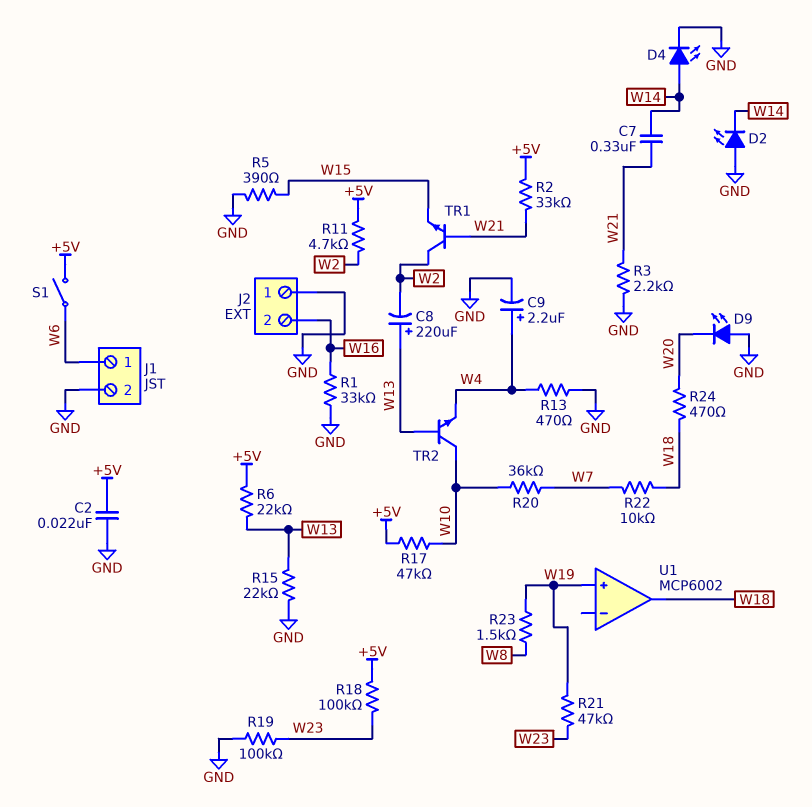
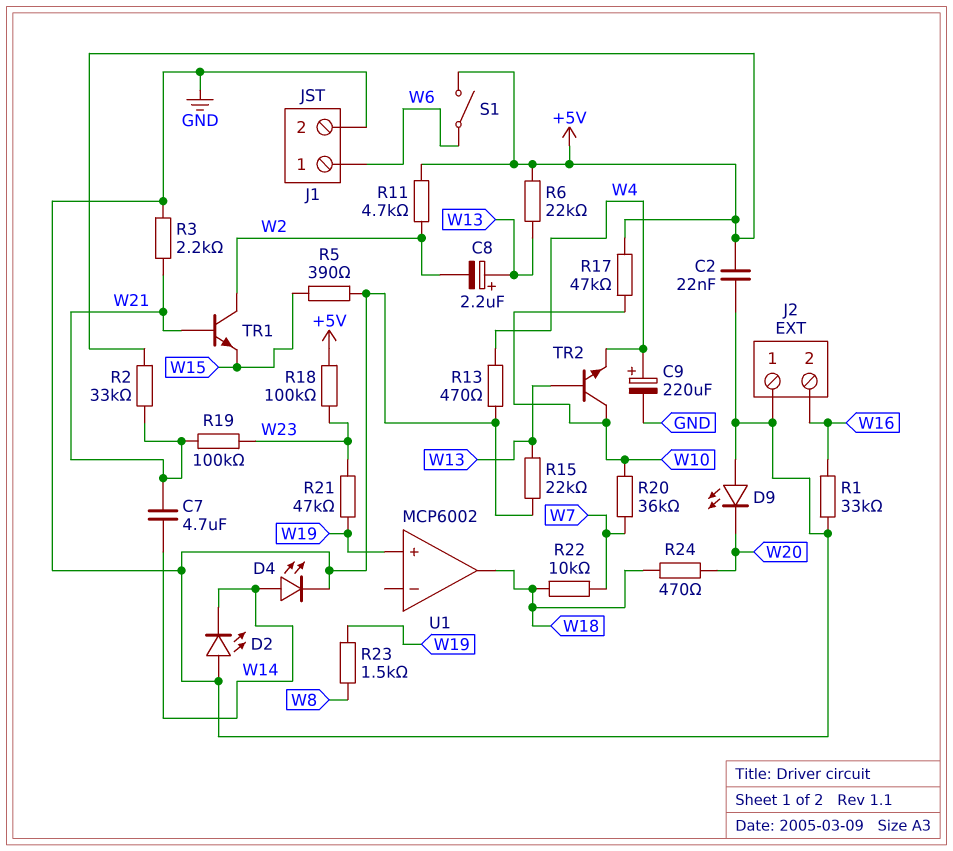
C7: 330nF (W14, W21) -> 4.7uF (W14, W21)
C8: 220uF (plus W13, minus W2) -> 2.2uF (plus W13, minus W2)
C9: 2.2uF (plus W4, minus GND) -> 220uF (plus W4, minus GND)
R19: 100k (GND, W23) -> 100k (W21, W23)

